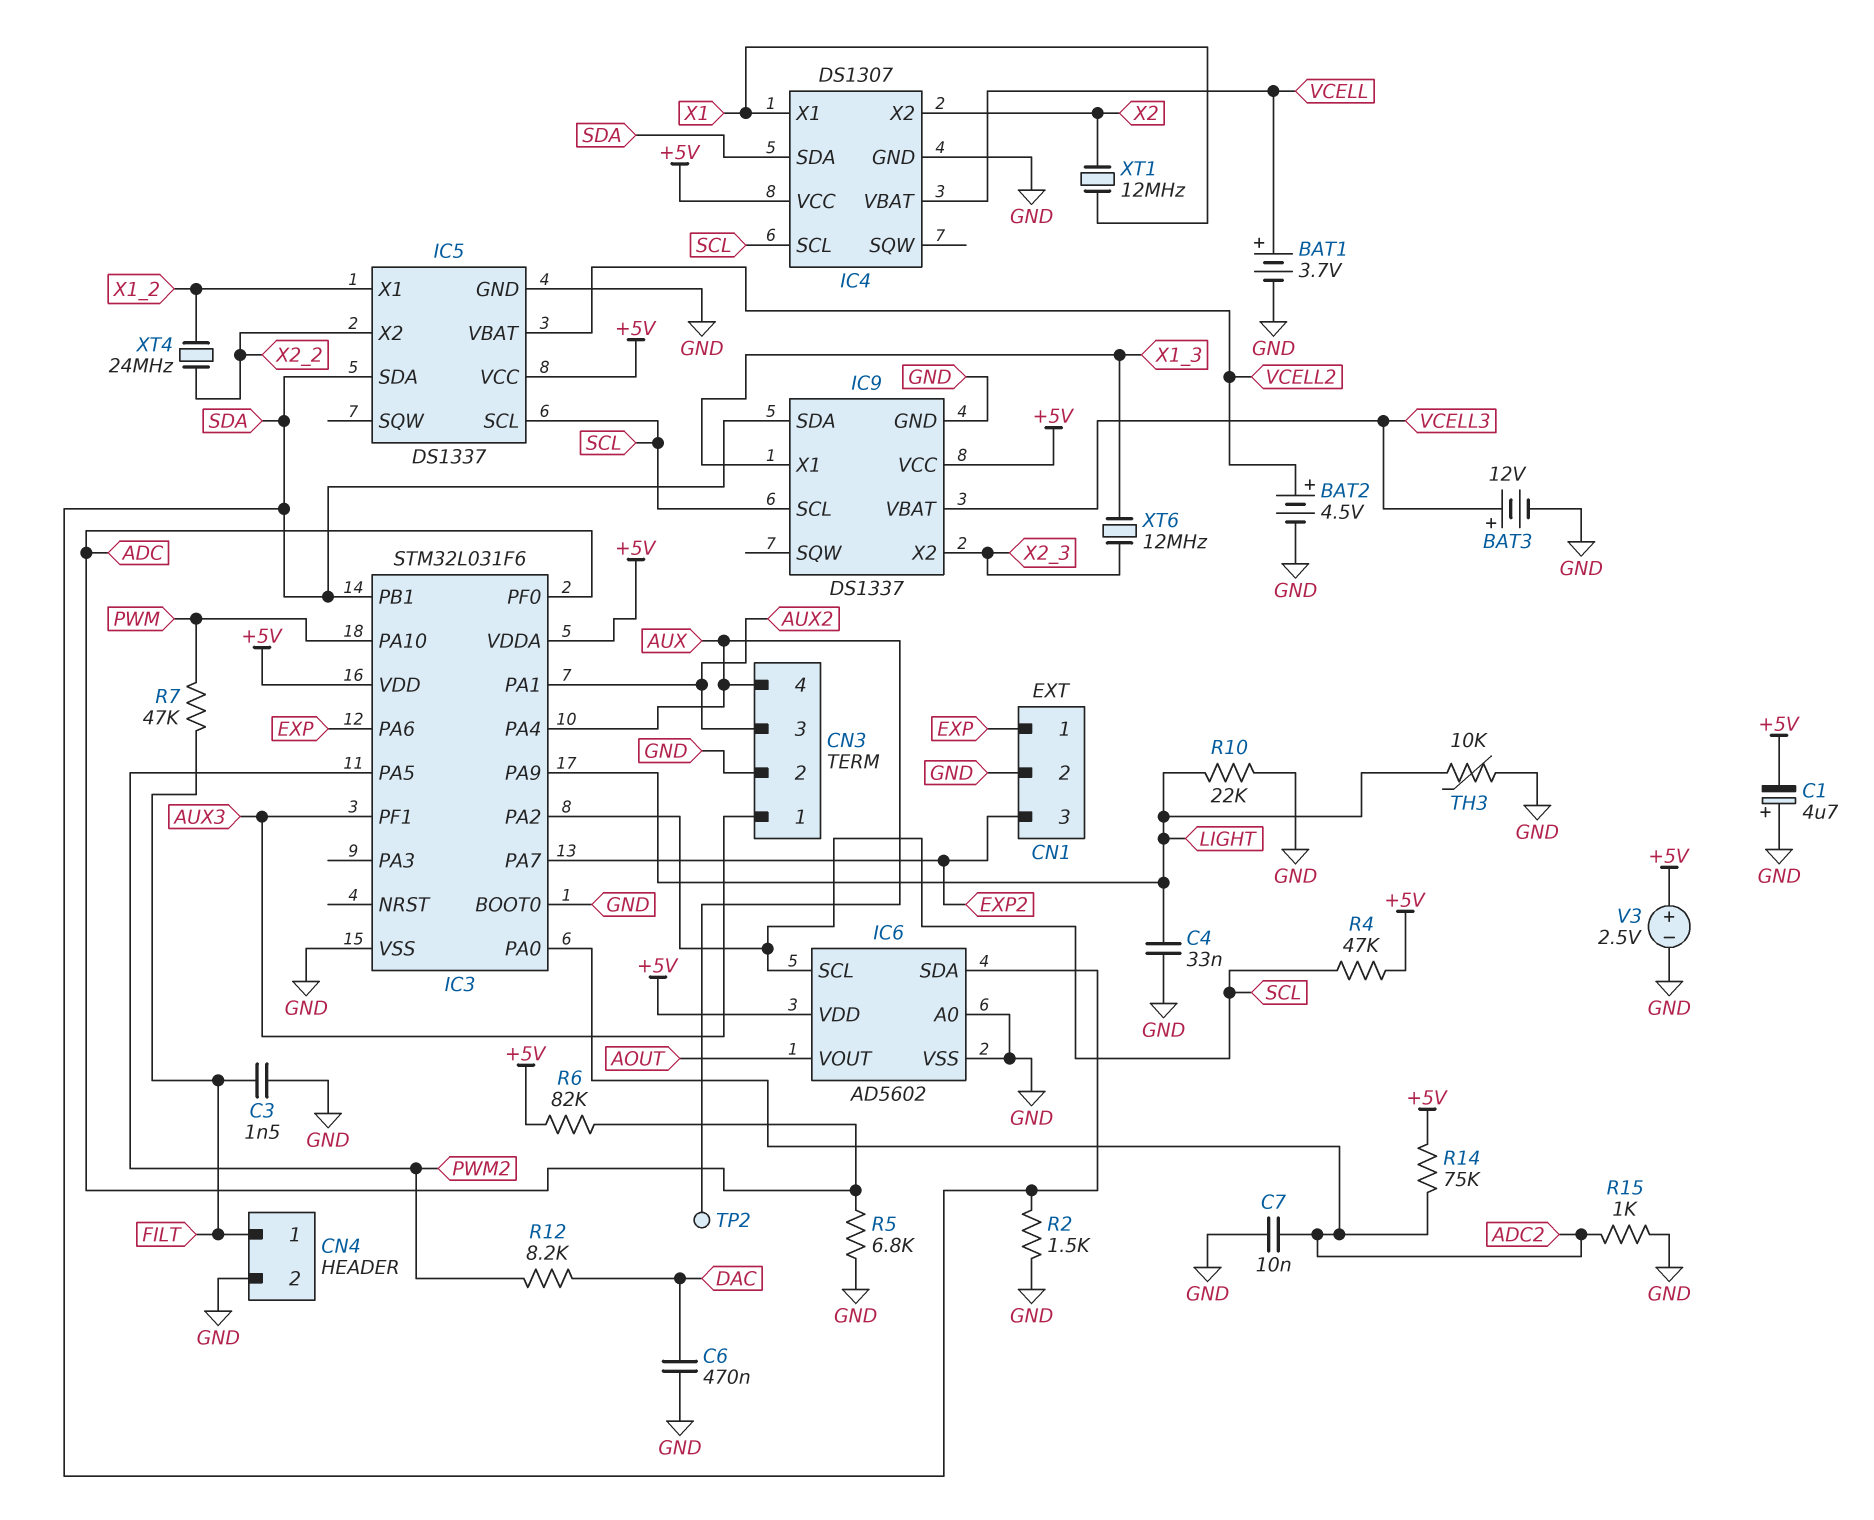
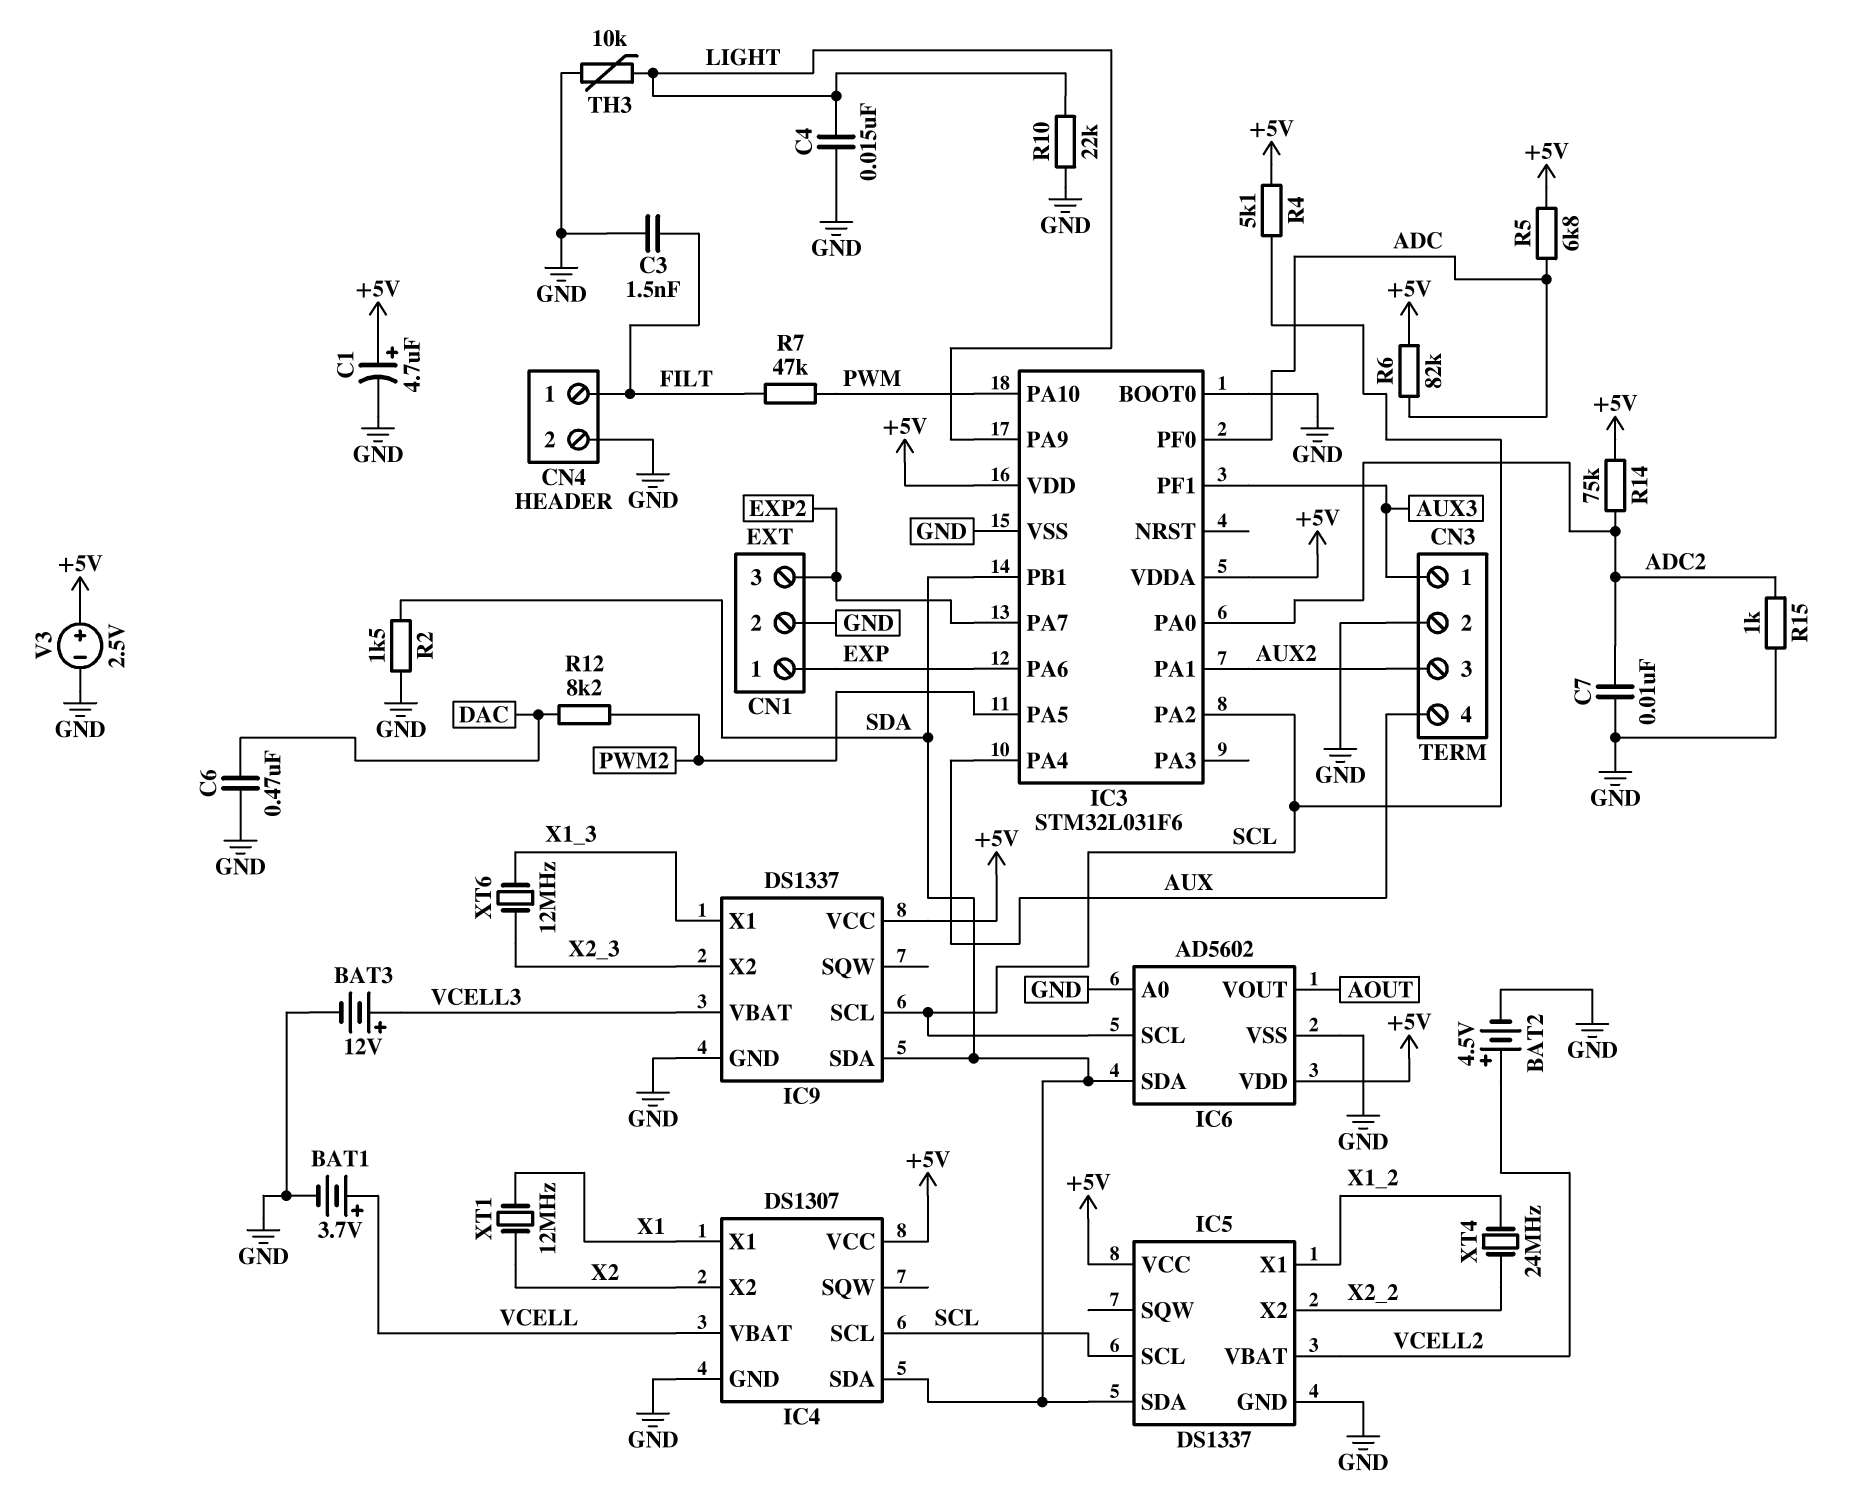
C1: 4.7uF (plus GND, minus +5V) -> 4.7uF (plus +5V, minus GND)
C4: 33nF (GND, LIGHT) -> 15nF (GND, LIGHT)
R4: 47k (+5V, SCL) -> 5.1k (+5V, SCL)
R5: 6.8k (ADC, GND) -> 6.8k (+5V, ADC)
TP2: test point (AUX) -> none

